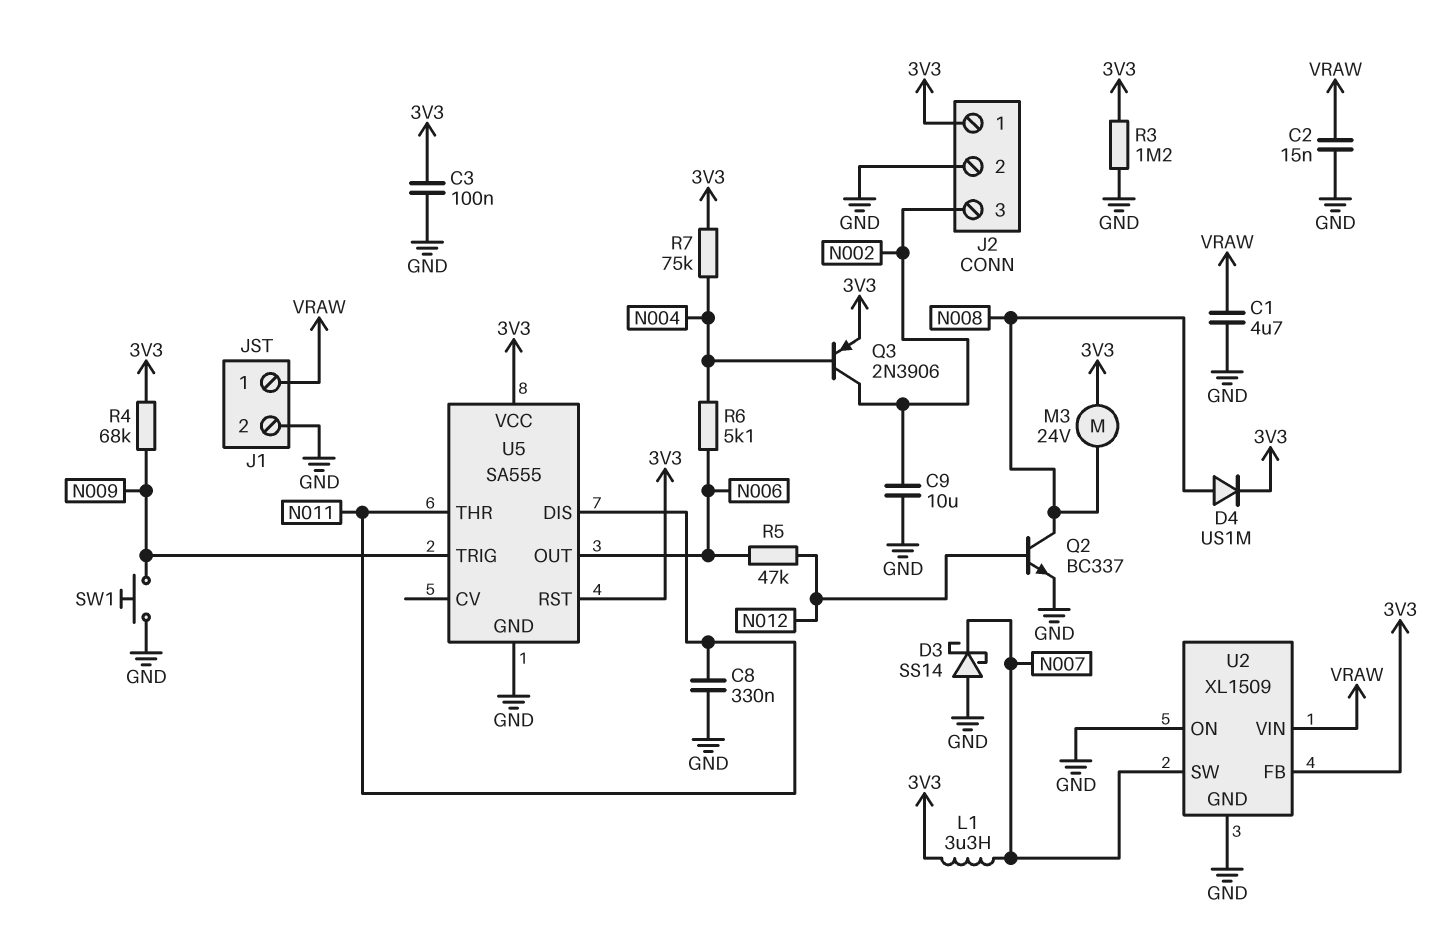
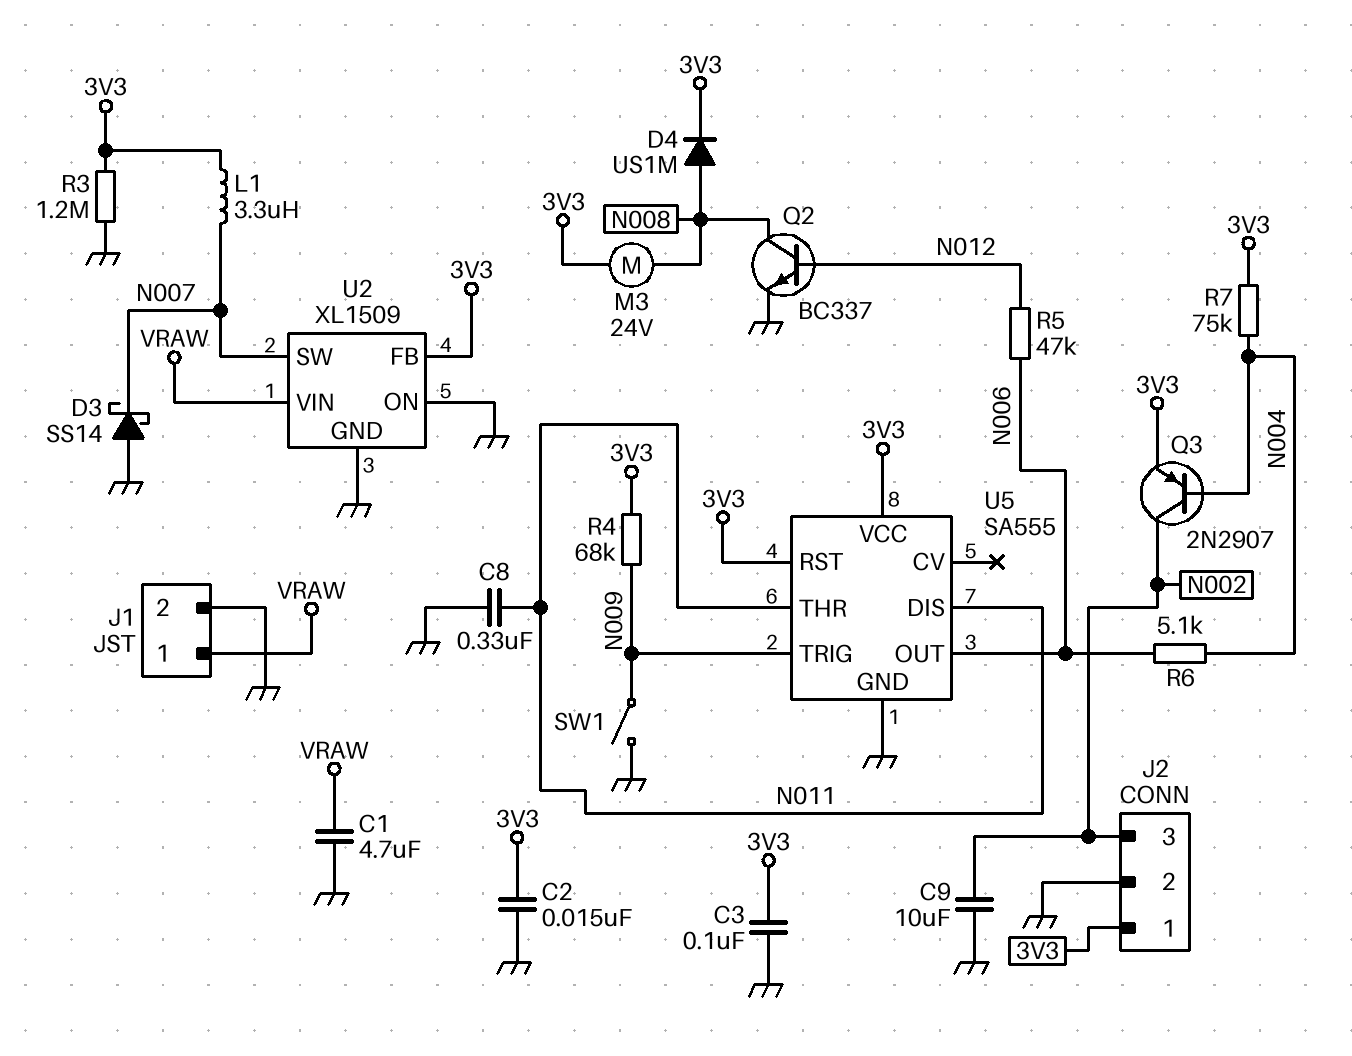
C2: 15nF (GND, VRAW) -> 15nF (3V3, GND)
Q3: PNP 2N3906 (B N004, C N002, E 3V3) -> PNP 2N2907 (B N004, C N002, E 3V3)
SW1: button (GND, N009) -> switch (GND, N009)

